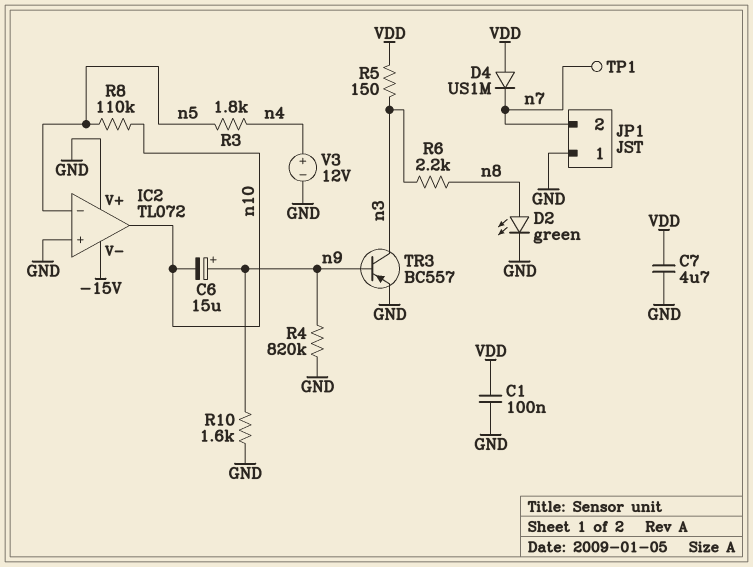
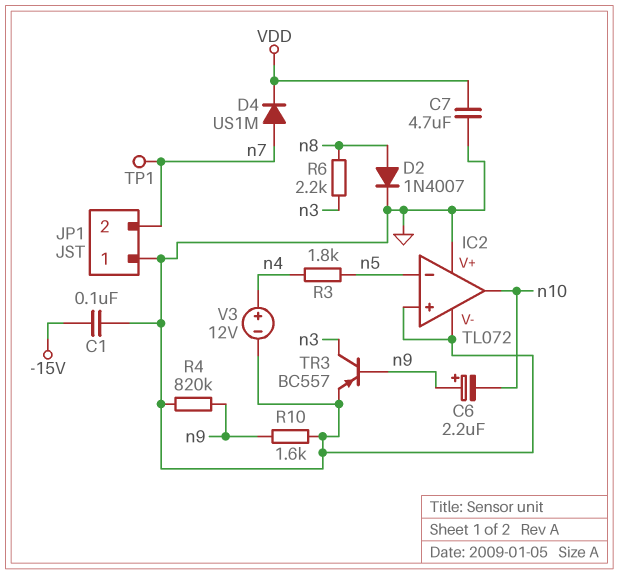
C1: 100nF (GND, VDD) -> 100nF (-15V, GND)
C6: 15uF (plus n9, minus n10) -> 2.2uF (plus n9, minus n10)
D2: LED green (A n8, K GND) -> diode 1N4007 (A n8, K GND)
D4: diode US1M (A VDD, K n7) -> diode US1M (A n7, K VDD)
IC2 pin V-: -15V -> GND
R5: 150 (VDD, n3) -> none
R8: 110k (n5, n10) -> none

